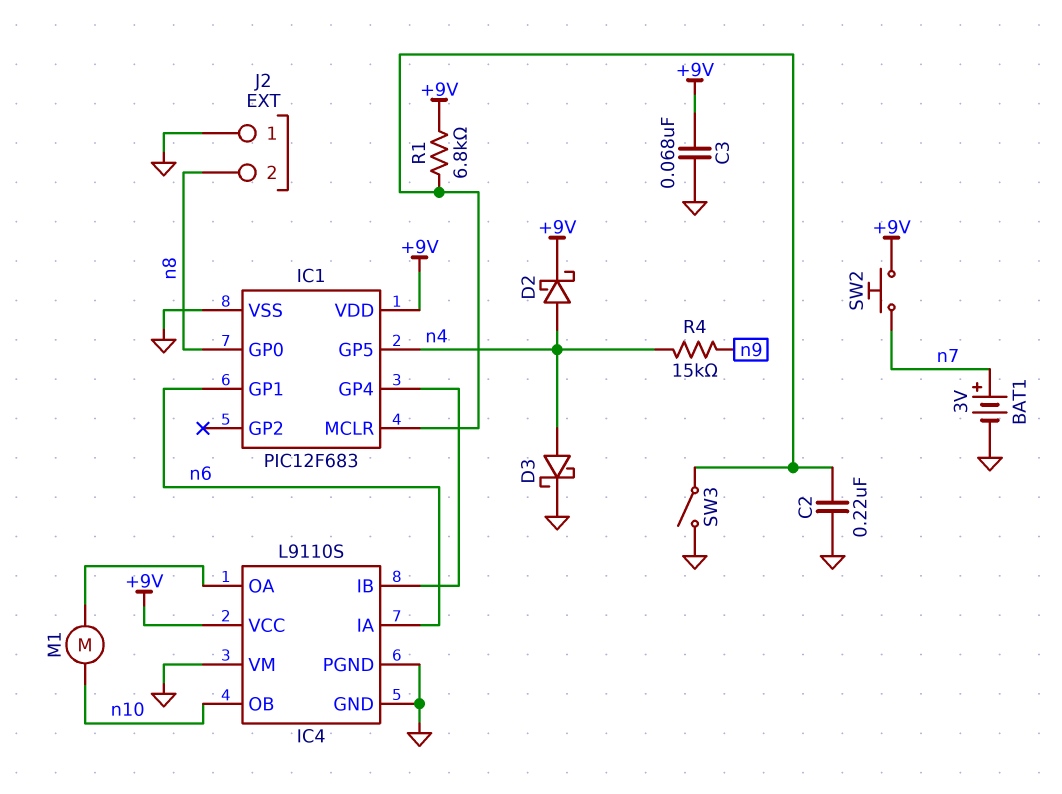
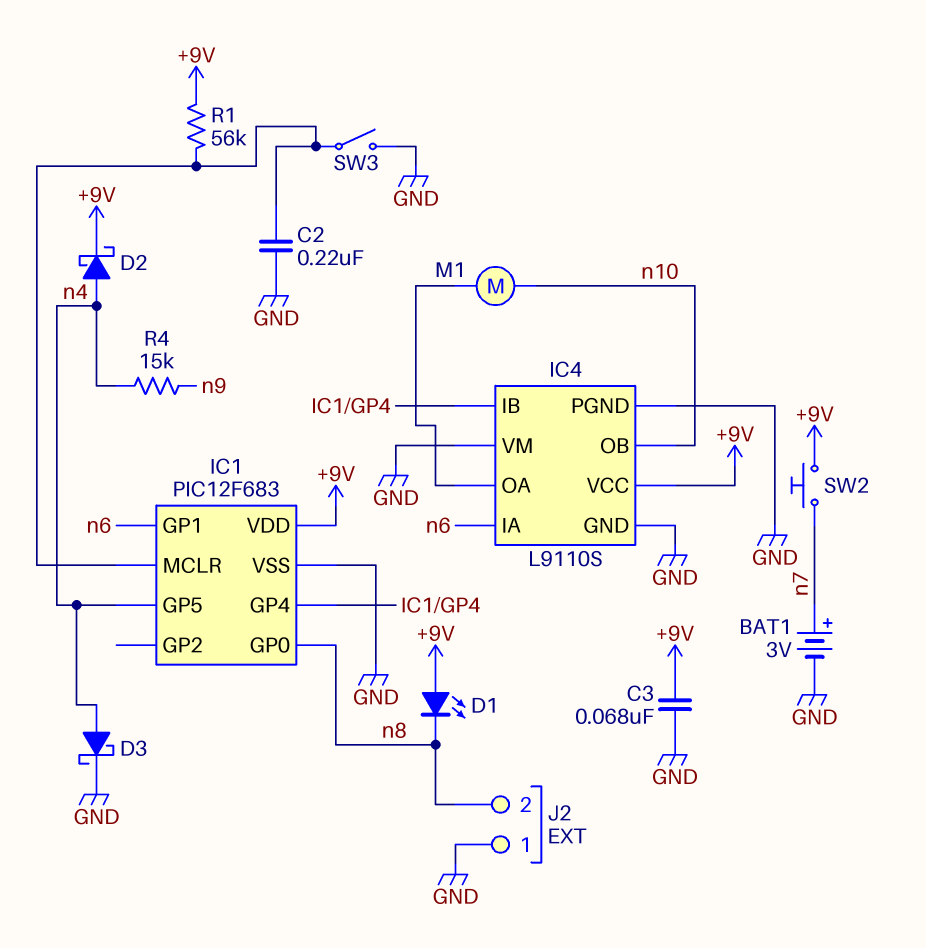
D1: none -> LED (A +9V, K n8)
R1: 6.8k (+9V, IC1/MCLR) -> 56k (+9V, IC1/MCLR)

